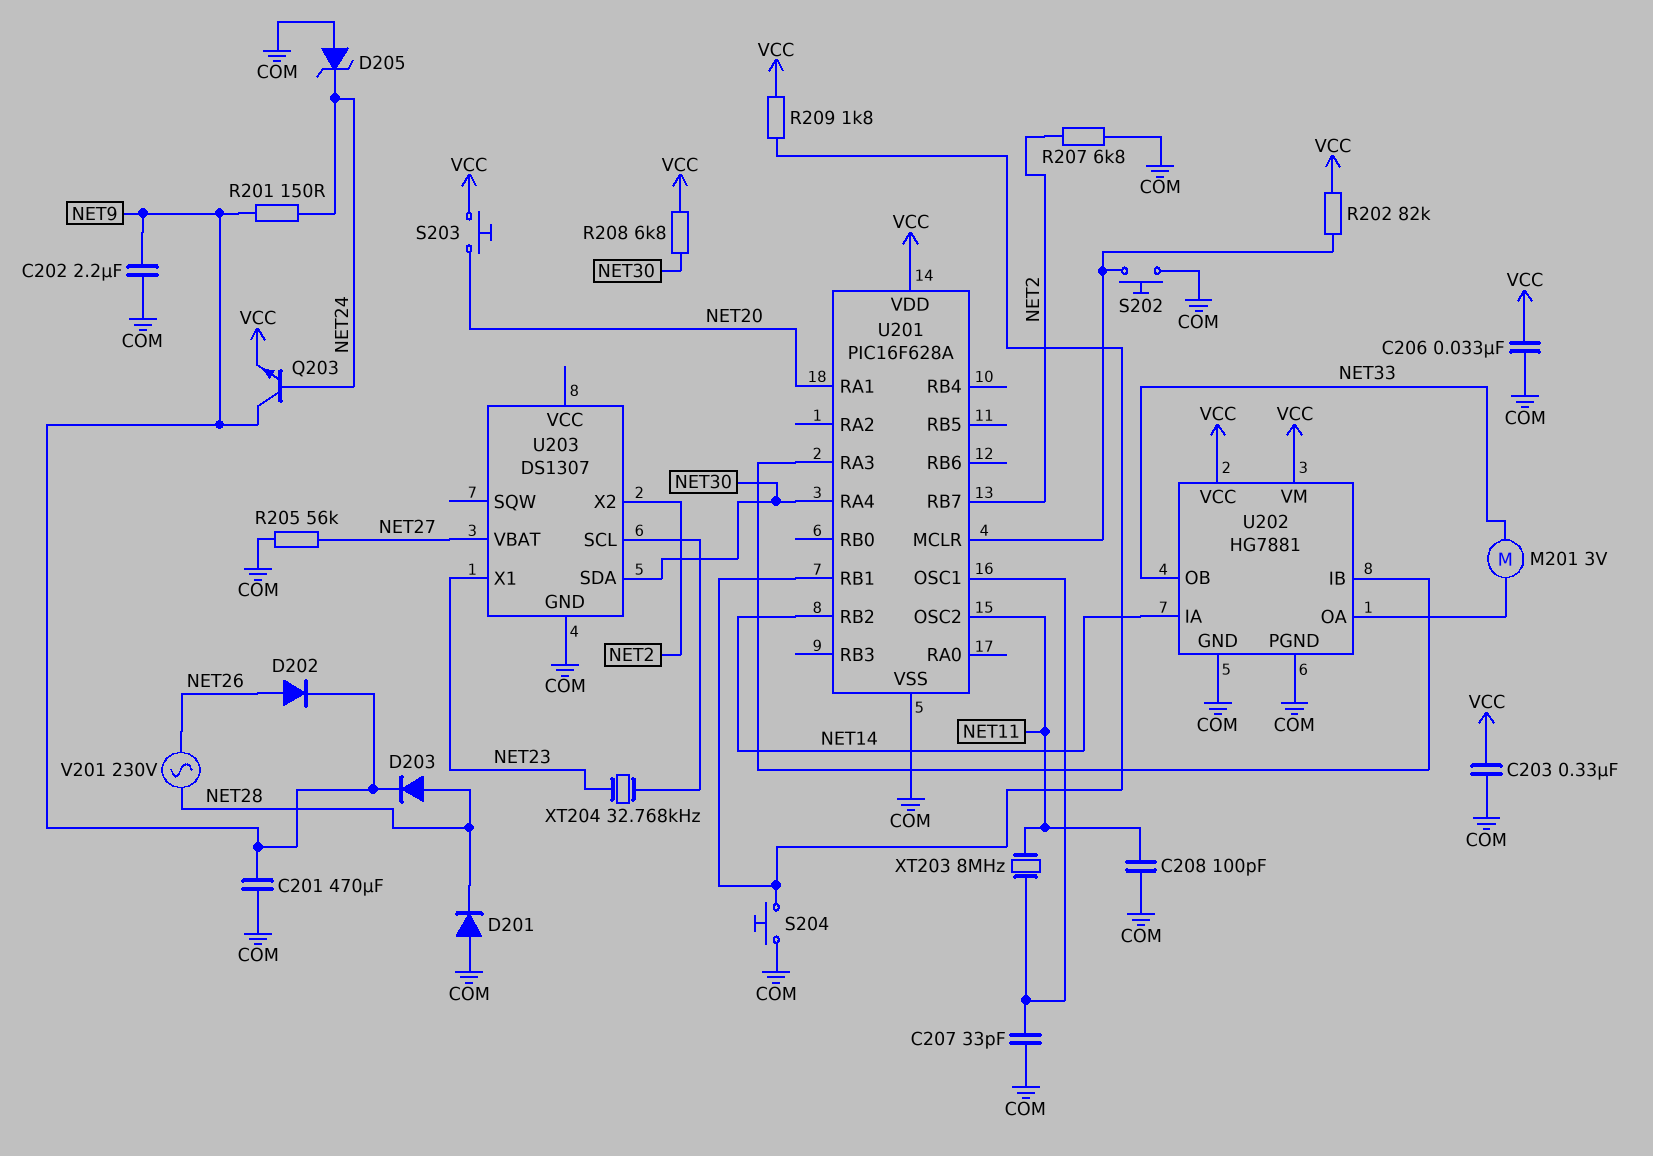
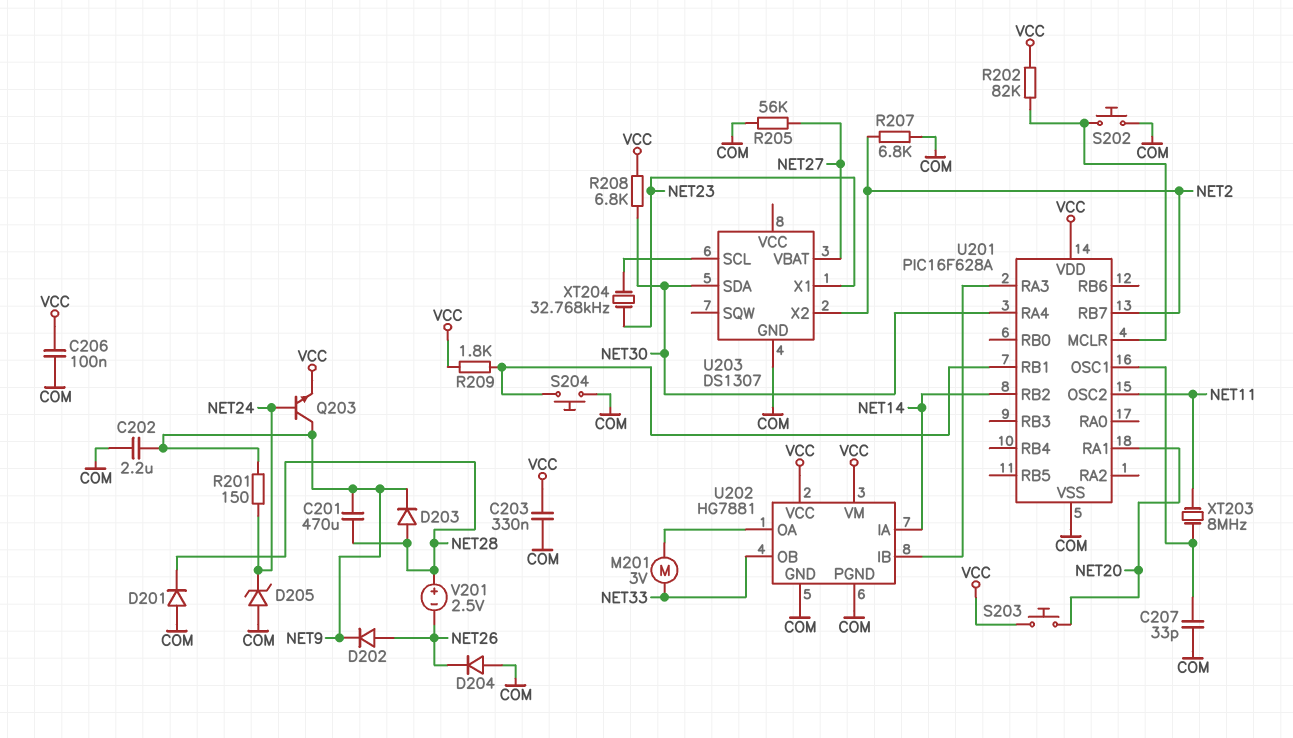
C201: 470uF (COM, NET9) -> 470uF (NET9, NET28)
C206: 33nF (COM, VCC) -> 100nF (COM, VCC)
C208: 100pF (COM, NET11) -> none
D204: none -> diode (A COM, K NET26)
V201: AC 230V (NET26, NET28) -> 2.5V (plus NET28, minus NET26)

